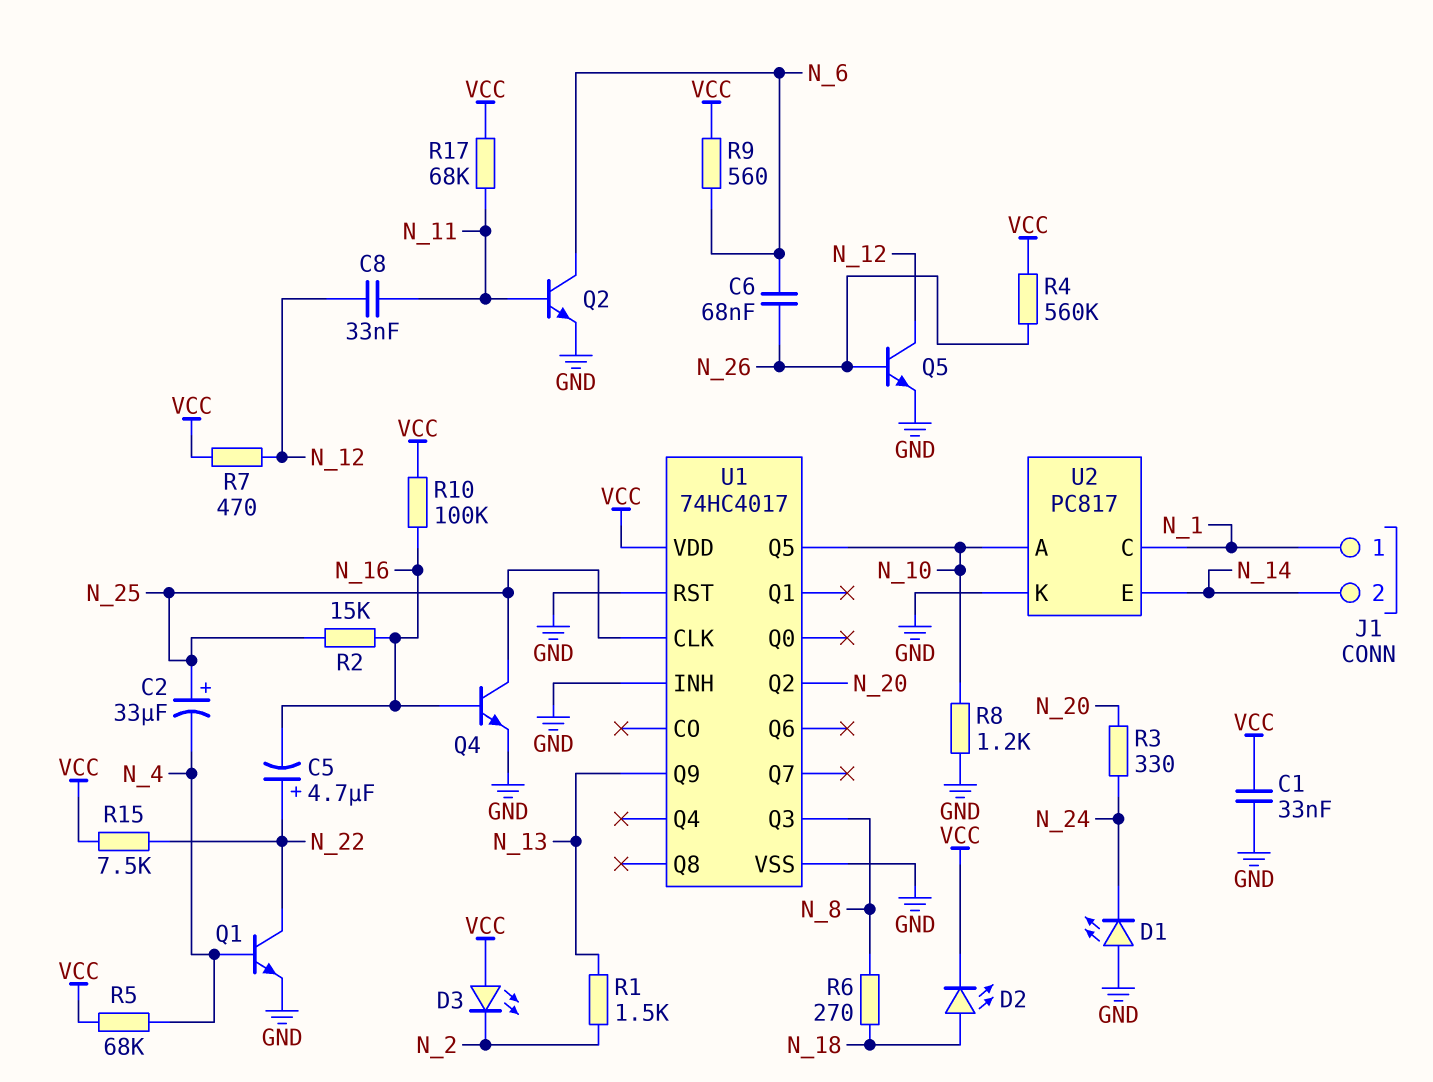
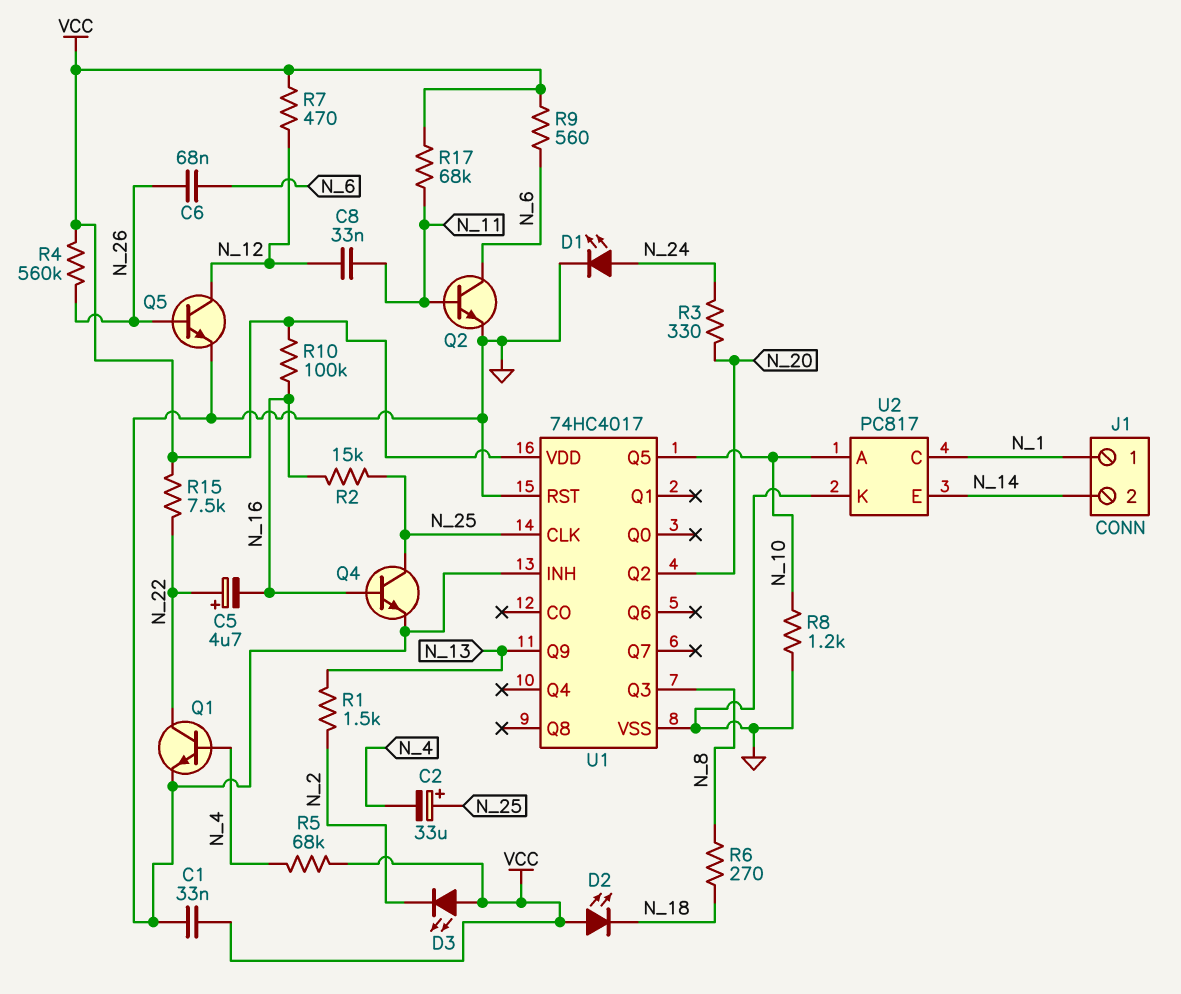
D1: LED (A GND, K N_24) -> LED (A N_24, K GND)
D2: LED (A N_18, K VCC) -> LED (A VCC, K N_18)

